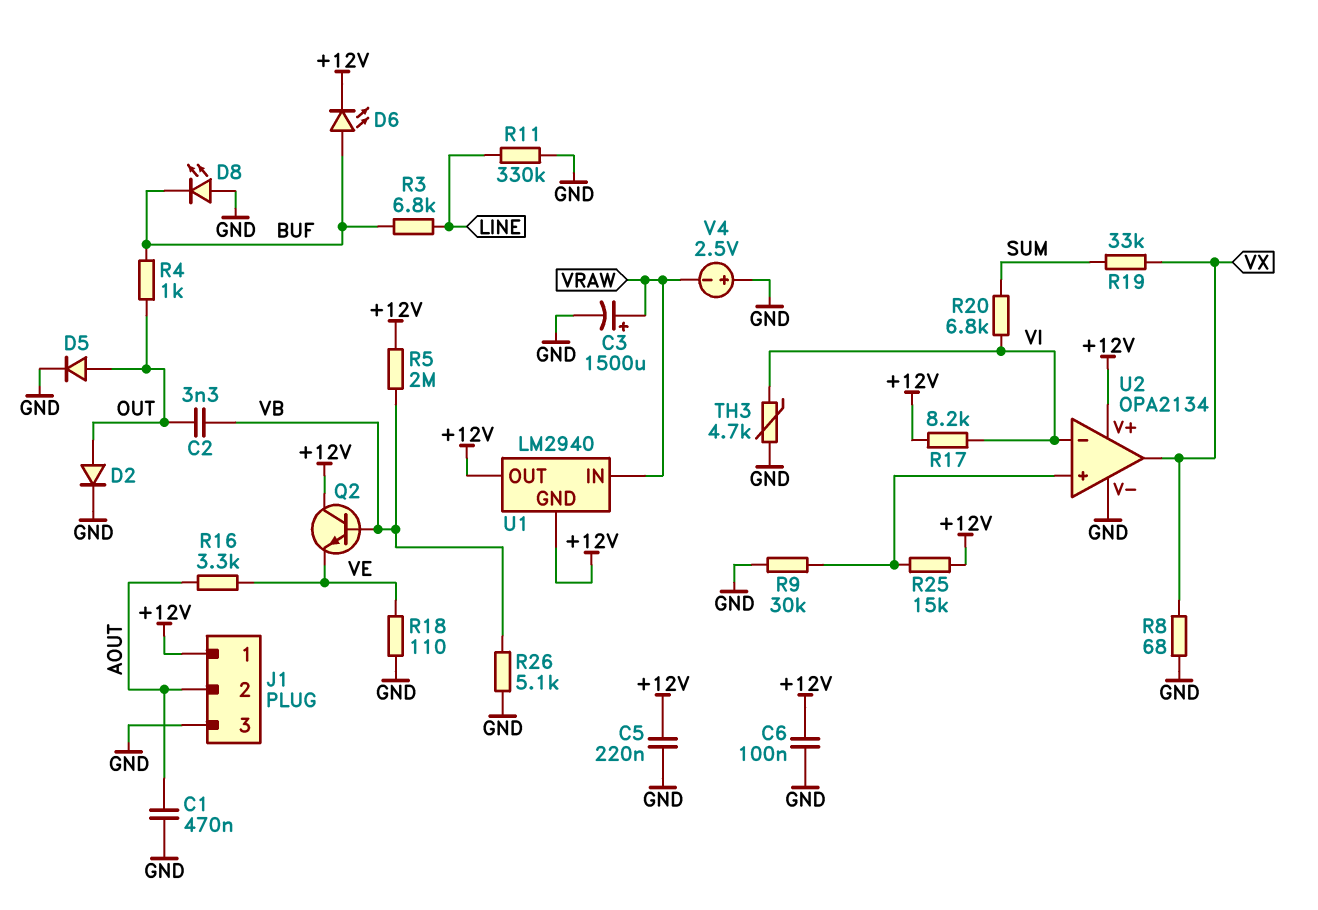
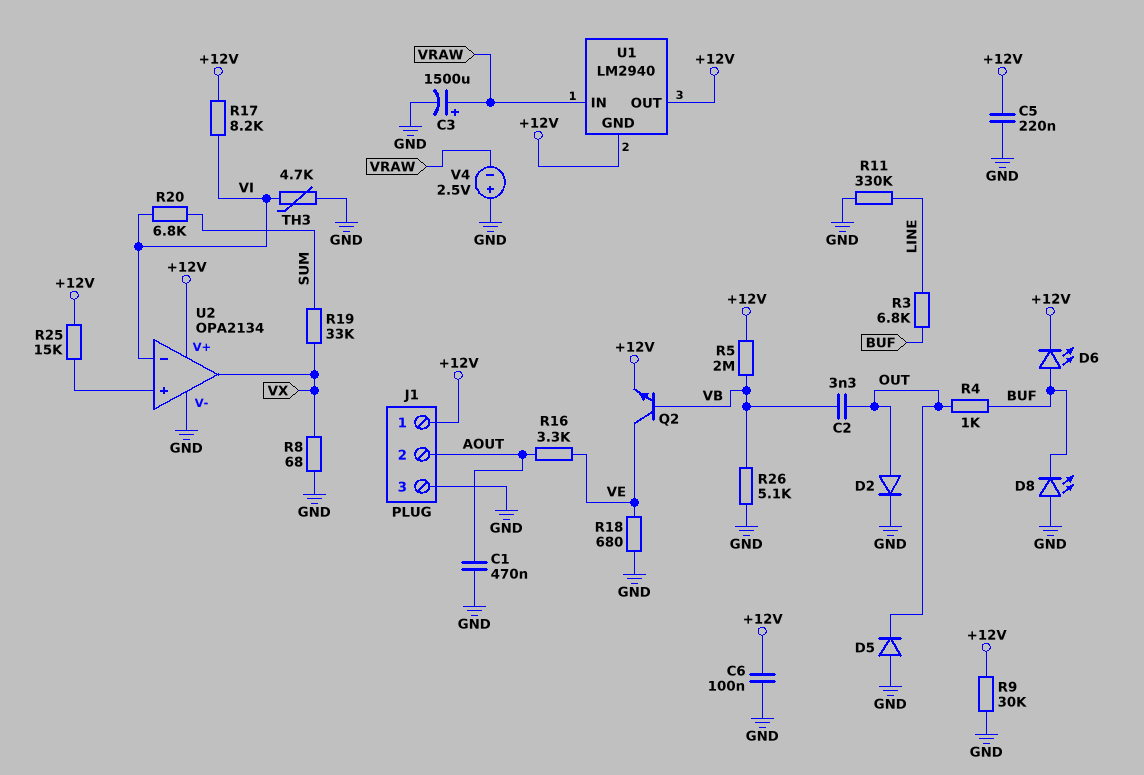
D5: diode (A OUT, K GND) -> diode (A GND, K OUT)
Q2: NPN (B VB, C +12V, E VE) -> NPN (B VB, C VE, E +12V)
R9: 30k (GND, U2/in+) -> 30k (+12V, GND)
R18: 110 (GND, VE) -> 680 (GND, VE)

